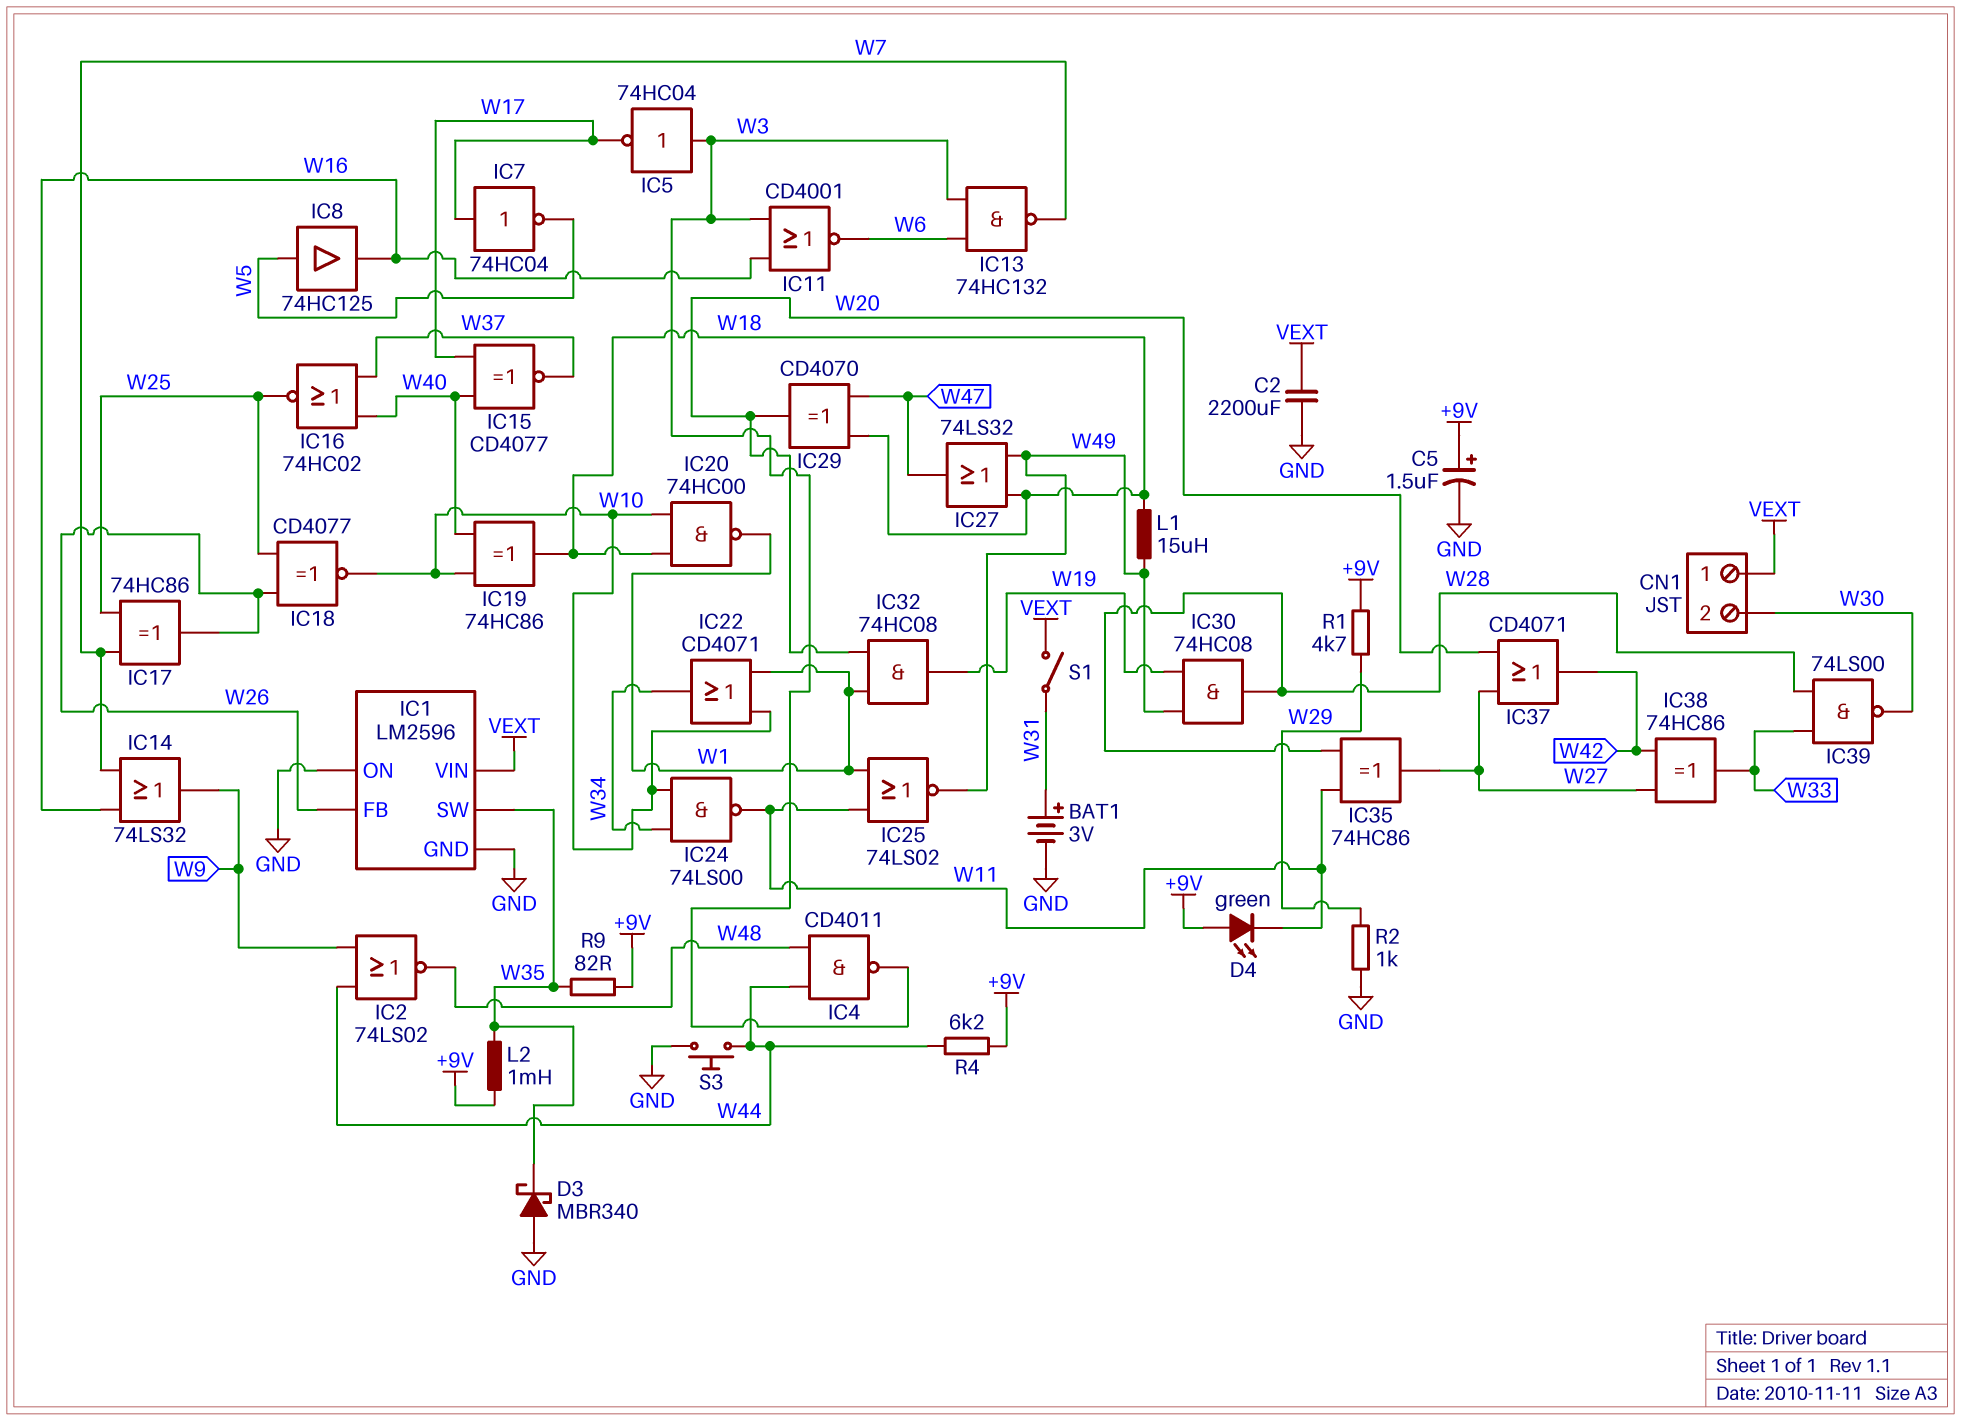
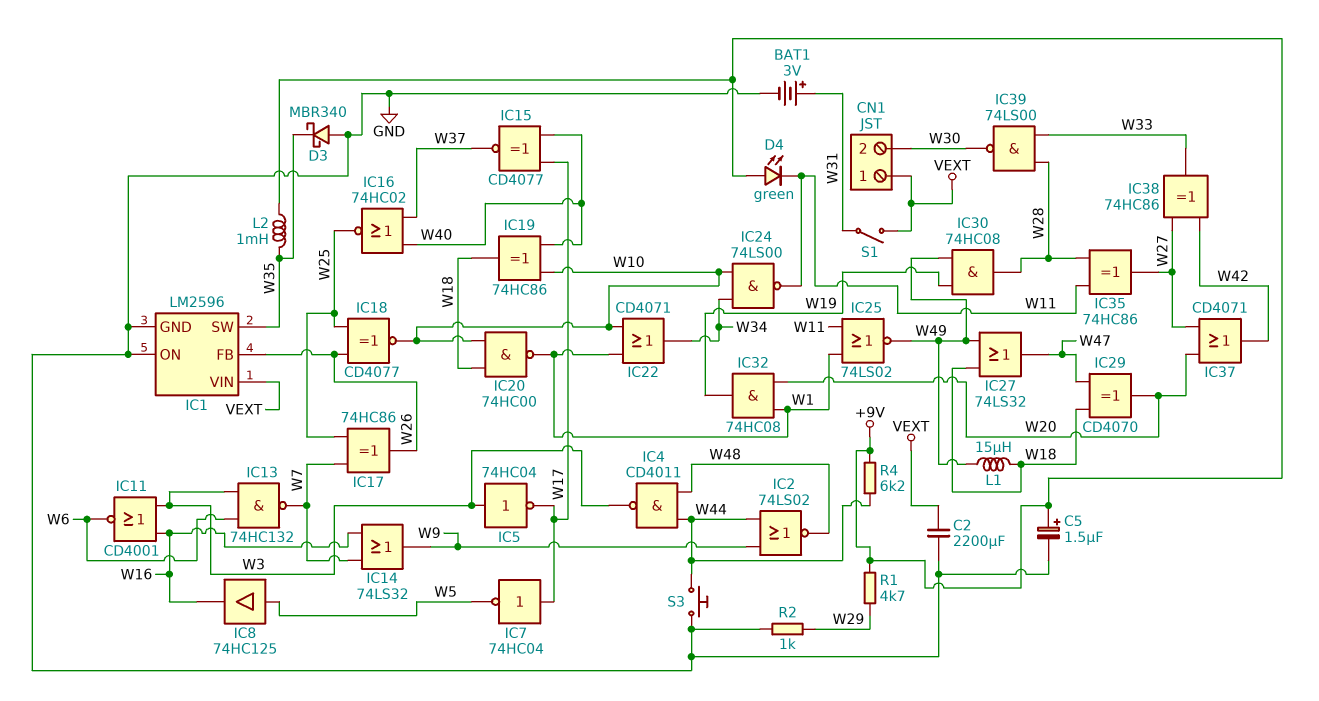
R9: 82 (+9V, W35) -> none

